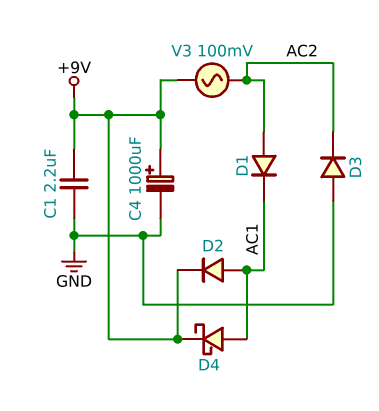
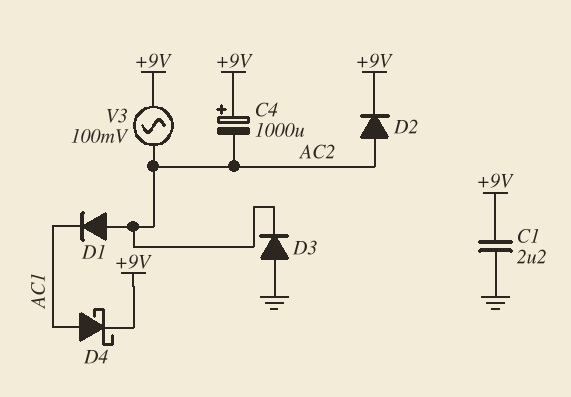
C4: 1000uF (plus +9V, minus GND) -> 1000uF (plus +9V, minus AC2)
D2: diode (A AC1, K +9V) -> diode (A AC2, K +9V)

